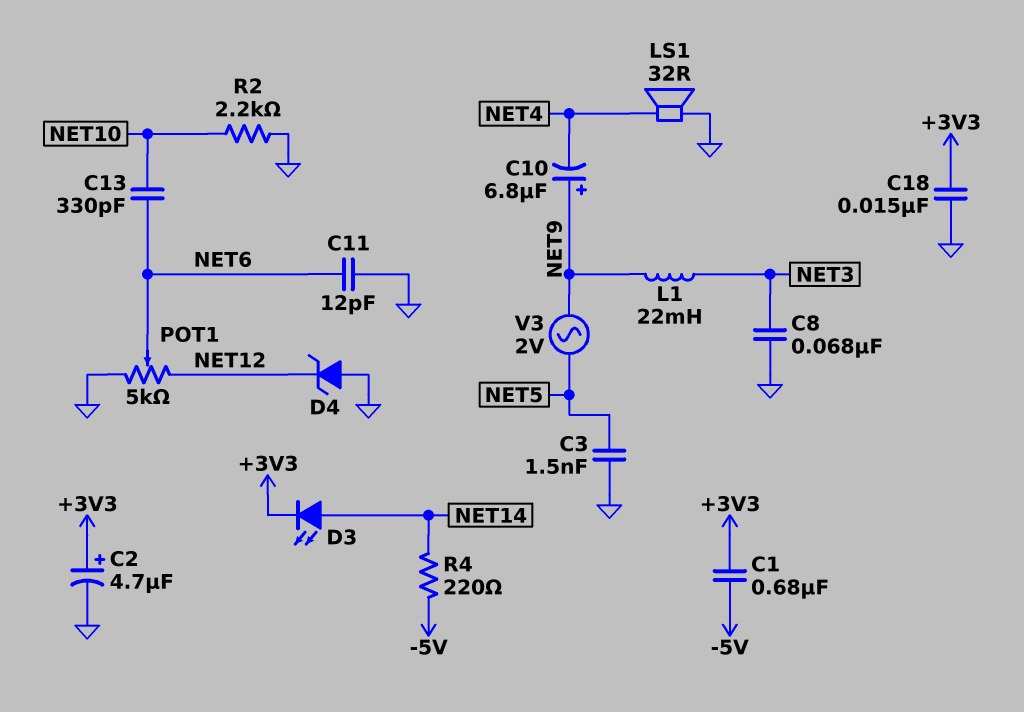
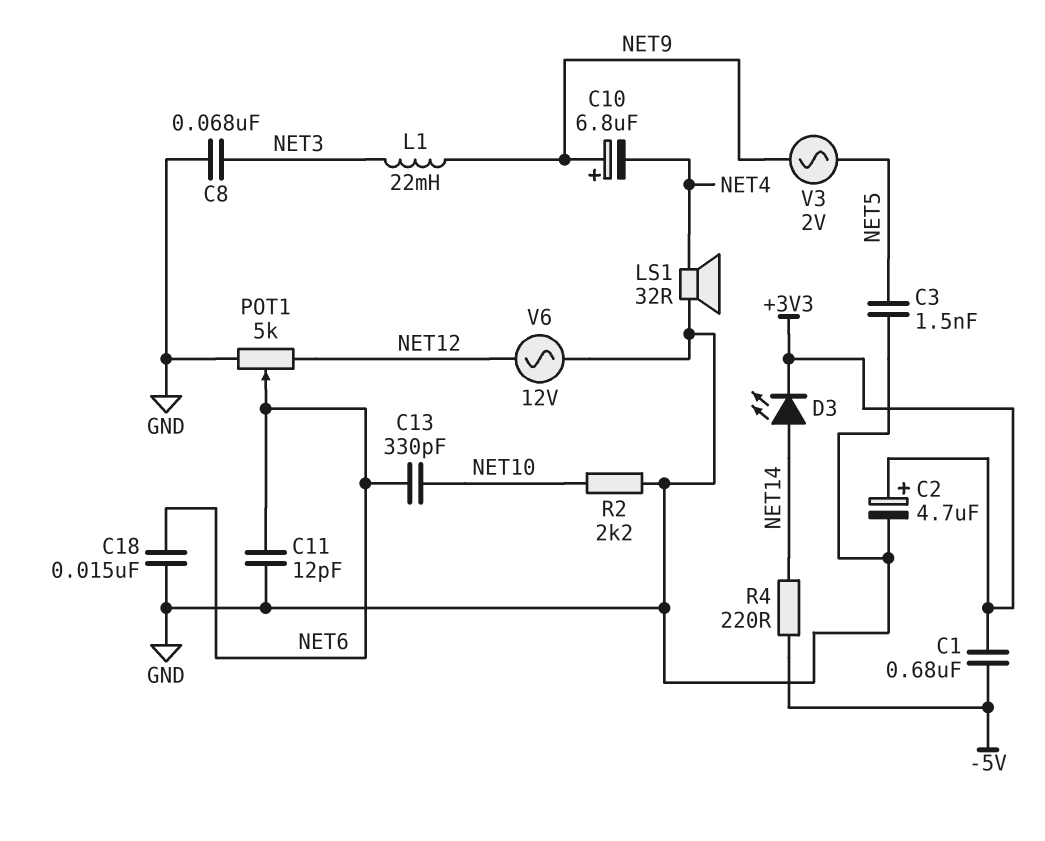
C18: 15nF (+3V3, GND) -> 15nF (GND, NET6)
D4: zener (A GND, K NET12) -> none
V6: none -> AC 12V (GND, NET12)

